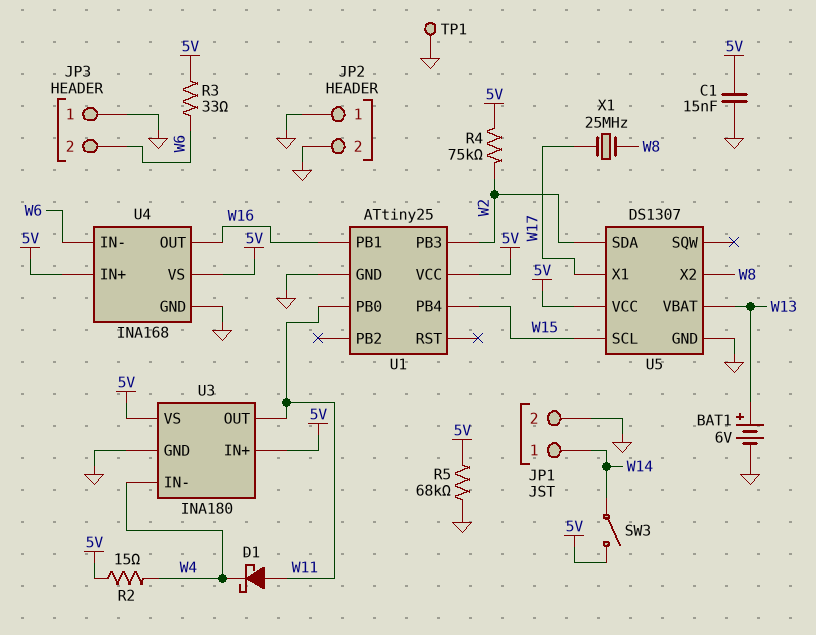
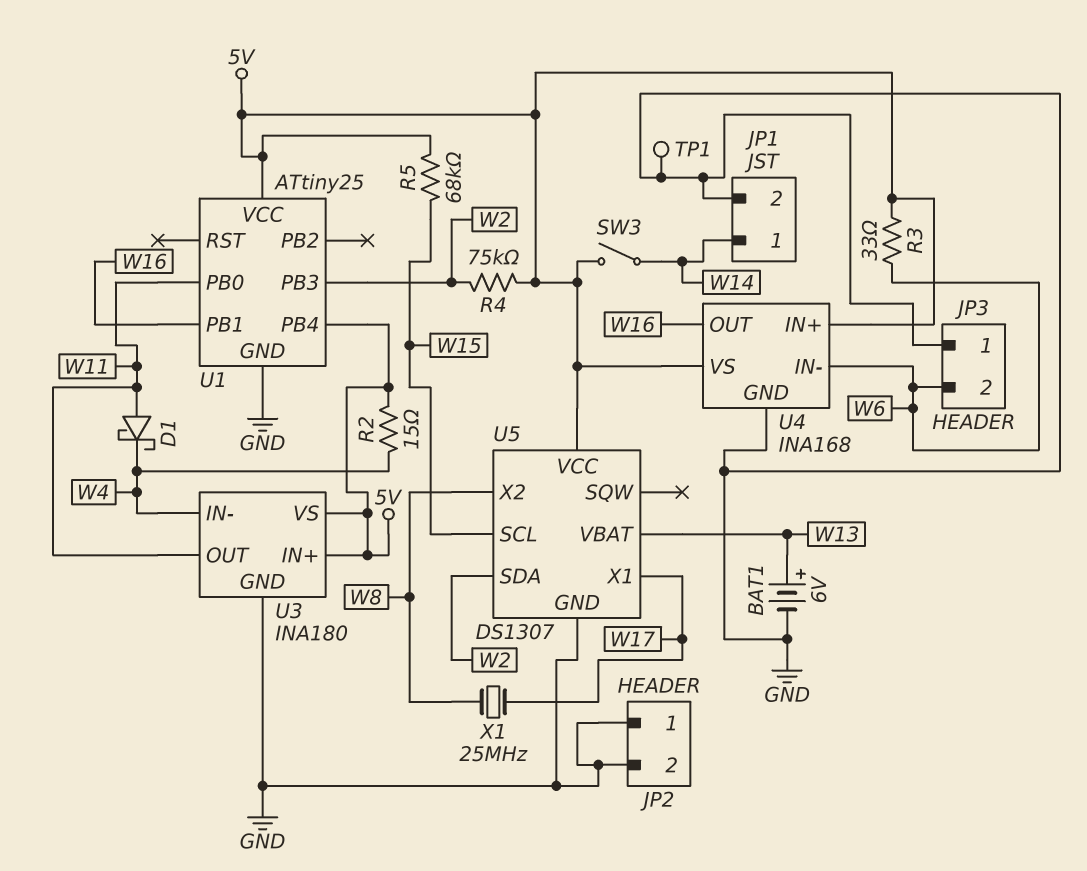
C1: 15nF (5V, GND) -> none
R5: 68k (5V, GND) -> 68k (5V, W15)
U1 pin PB4: W15 -> 5V

